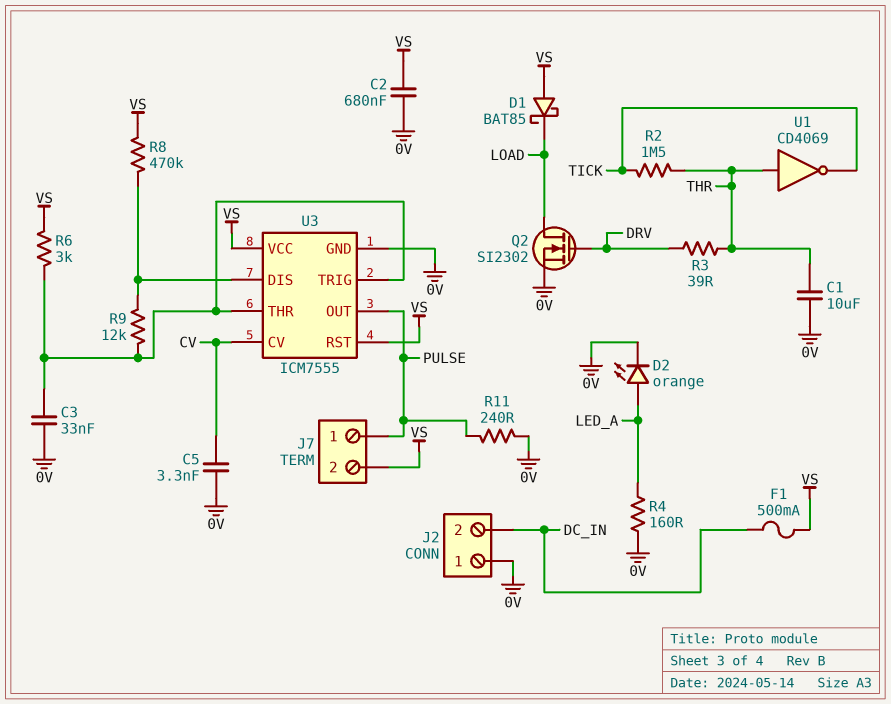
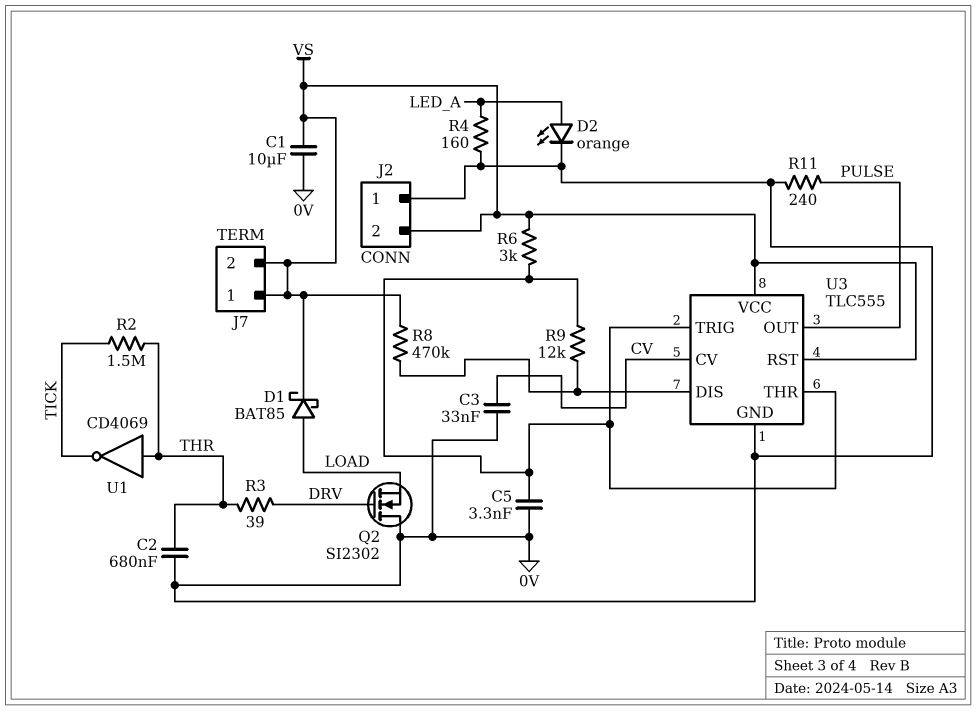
C1: 10uF (0V, THR) -> 10uF (0V, VS)
C2: 680nF (0V, VS) -> 680nF (0V, THR)
C3: 33nF (0V, U3/THR) -> 33nF (0V, CV)
C5: 3.3nF (0V, CV) -> 3.3nF (0V, U3/THR)
D1: schottky BAT85 (A VS, K LOAD) -> schottky BAT85 (A LOAD, K VS)
F1: 500mA (DC_IN, VS) -> none
J2 pin 2: DC_IN -> VS
J7 pin 1: PULSE -> VS
Q2: NMOS SI2302 (G DRV, D LOAD, S 0V) -> NMOS SI2302 (G DRV, D 0V, S LOAD)
U3: ICM7555 -> TLC555

